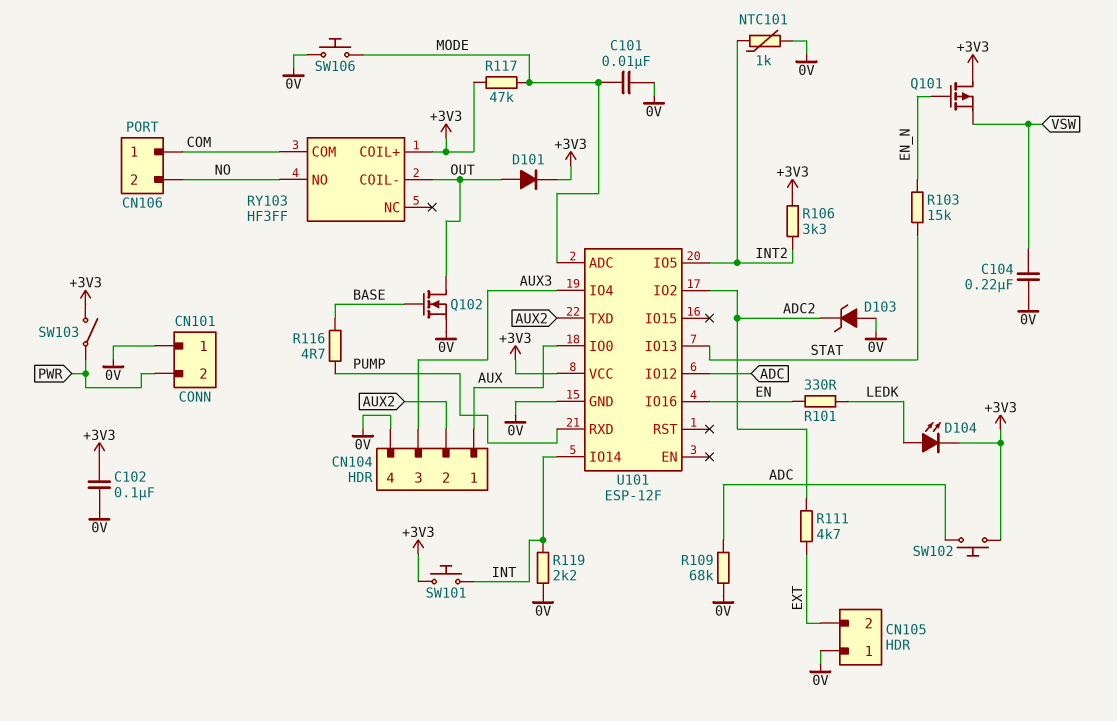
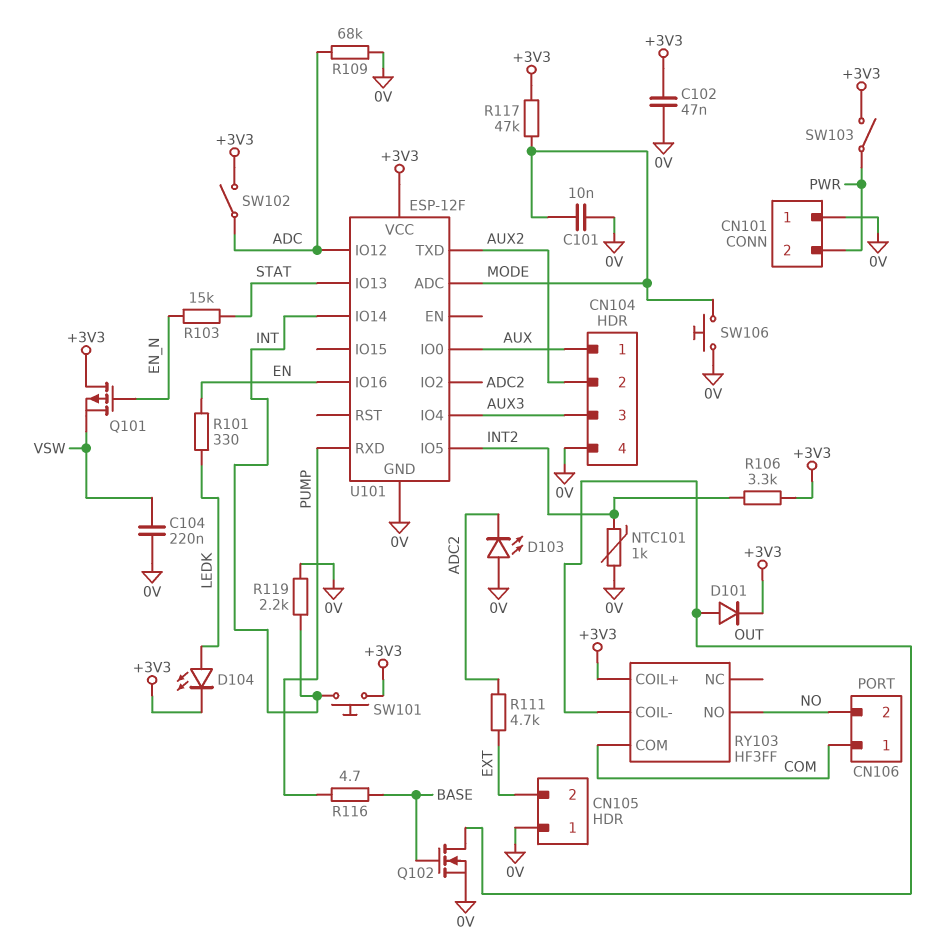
C102: 100nF (+3V3, 0V) -> 47nF (+3V3, 0V)
D103: zener (A 0V, K ADC2) -> LED (A 0V, K ADC2)
SW102: button (+3V3, ADC) -> switch (+3V3, ADC)

